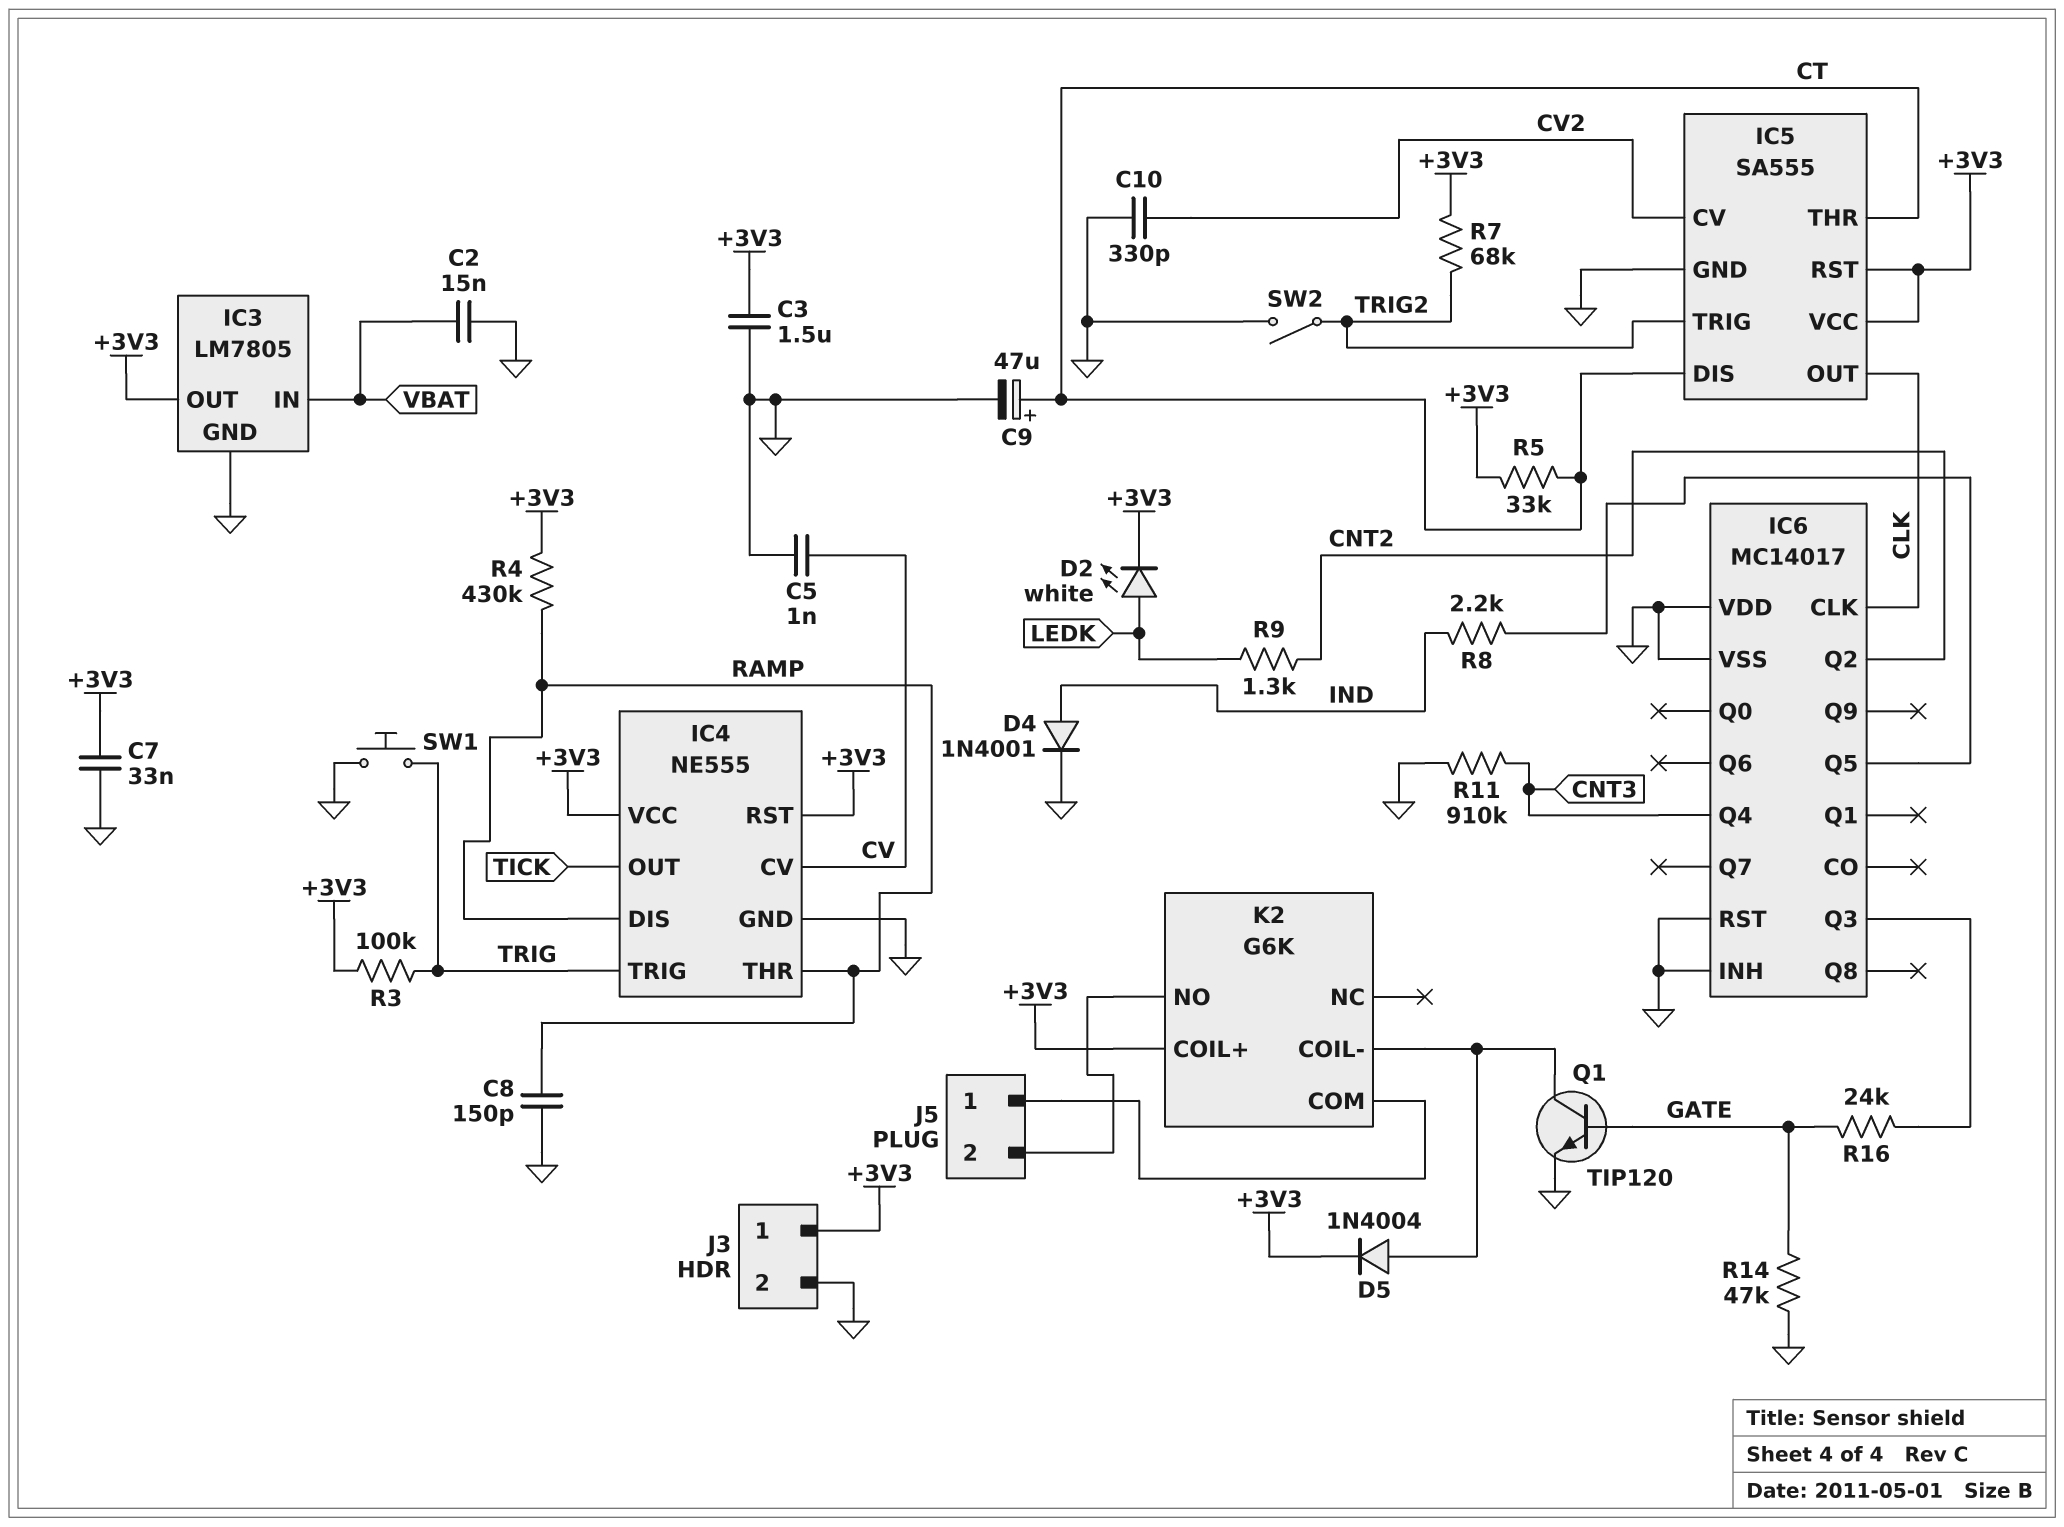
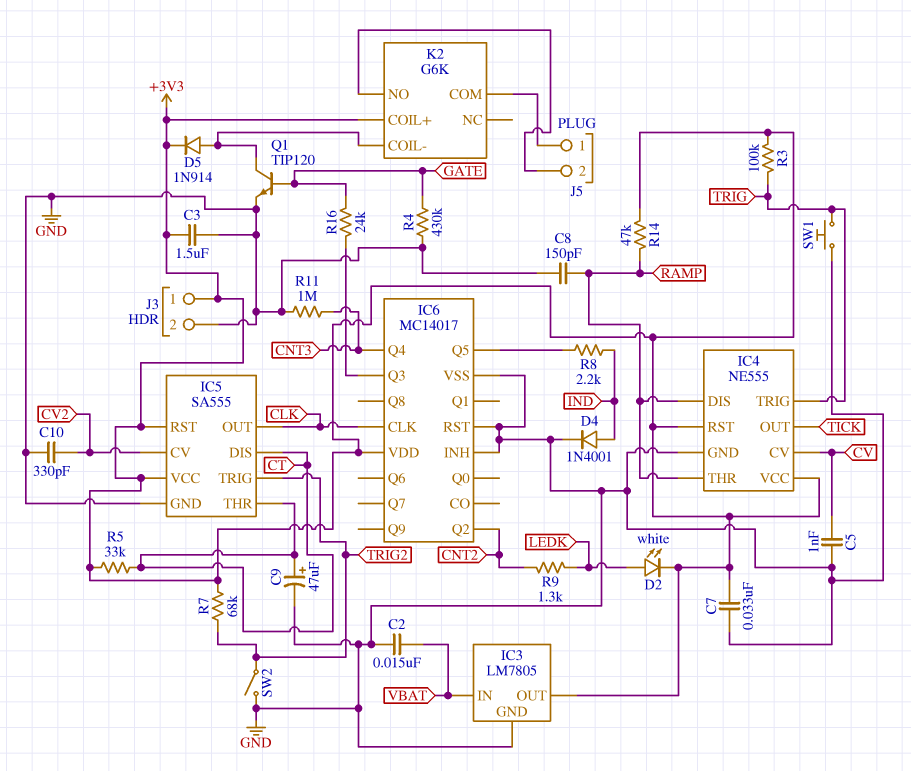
D5: diode 1N4004 (A K2/COIL-, K +3V3) -> diode 1N914 (A K2/COIL-, K +3V3)
IC6 pin VDD: GND -> +3V3
R4: 430k (+3V3, RAMP) -> 430k (GATE, GND)
R11: 910k (CNT3, GND) -> 1M (CNT3, GND)
R14: 47k (GATE, GND) -> 47k (+3V3, RAMP)

